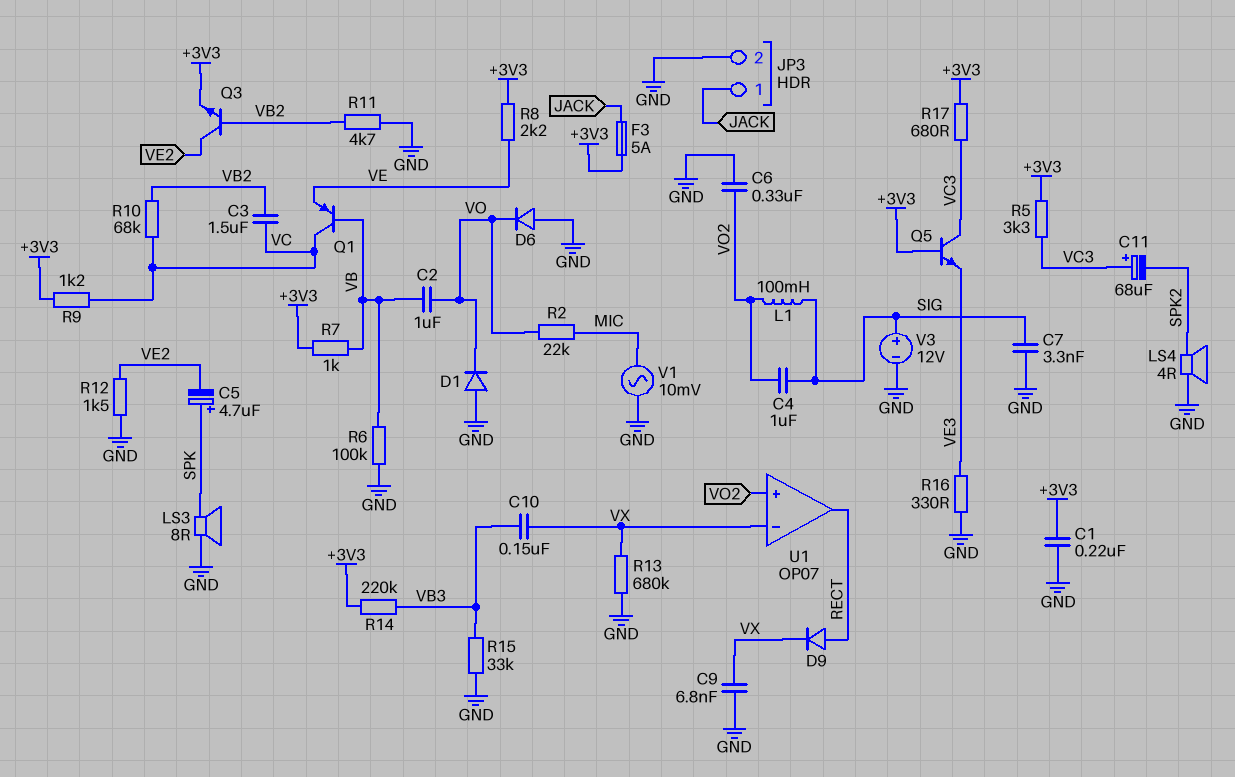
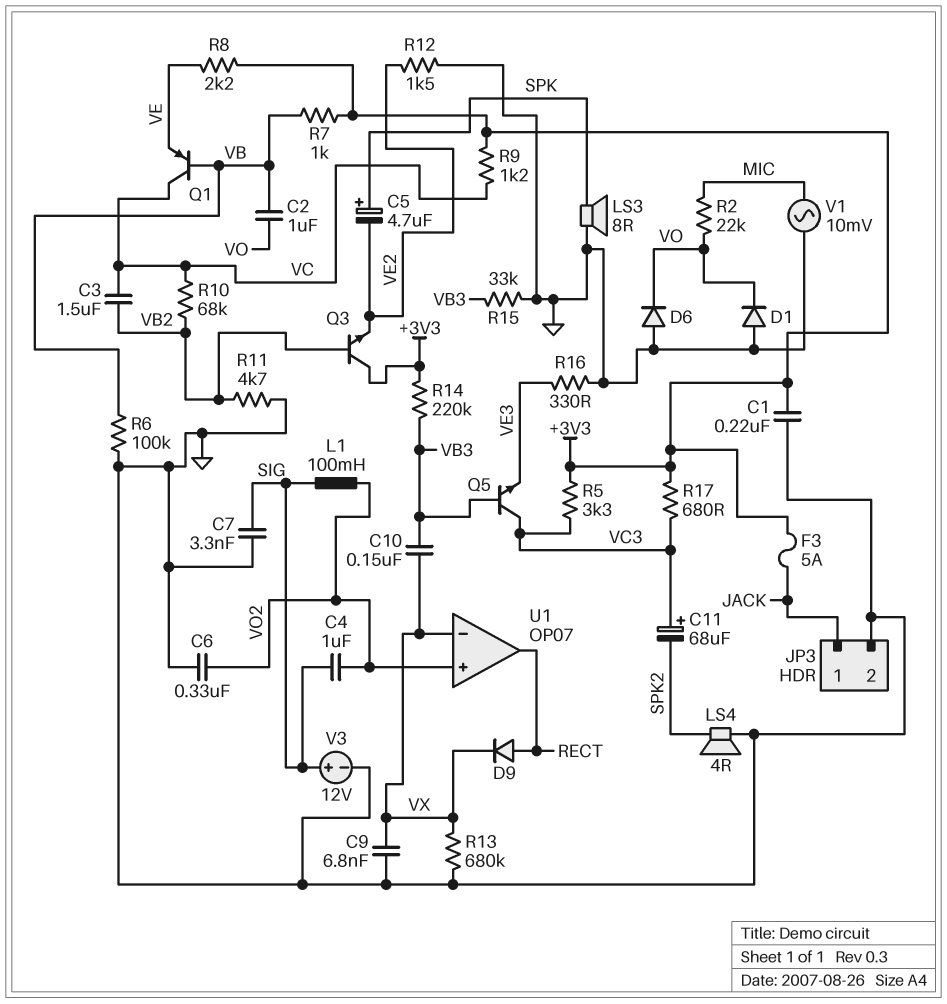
Q3: NPN (B VB2, C VE2, E +3V3) -> NPN (B VB2, C +3V3, E VE2)
Q5: NPN (B +3V3, C VC3, E VE3) -> NPN (B VB3, C VC3, E VE3)

